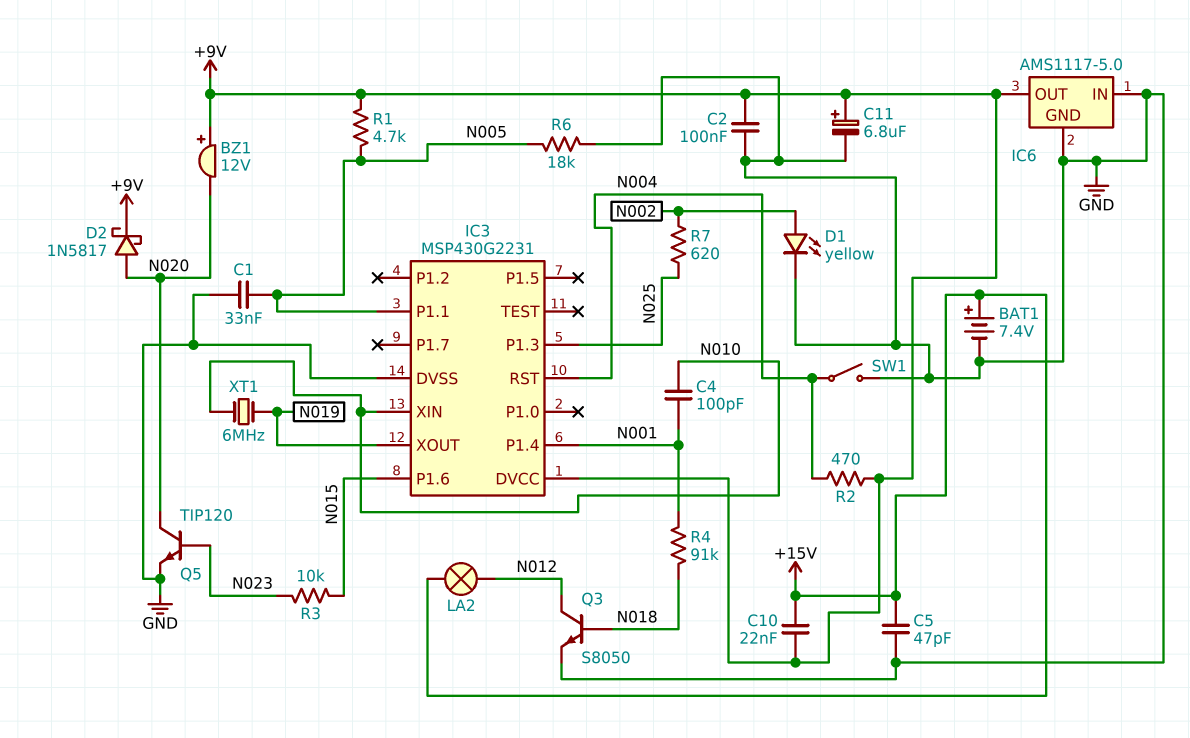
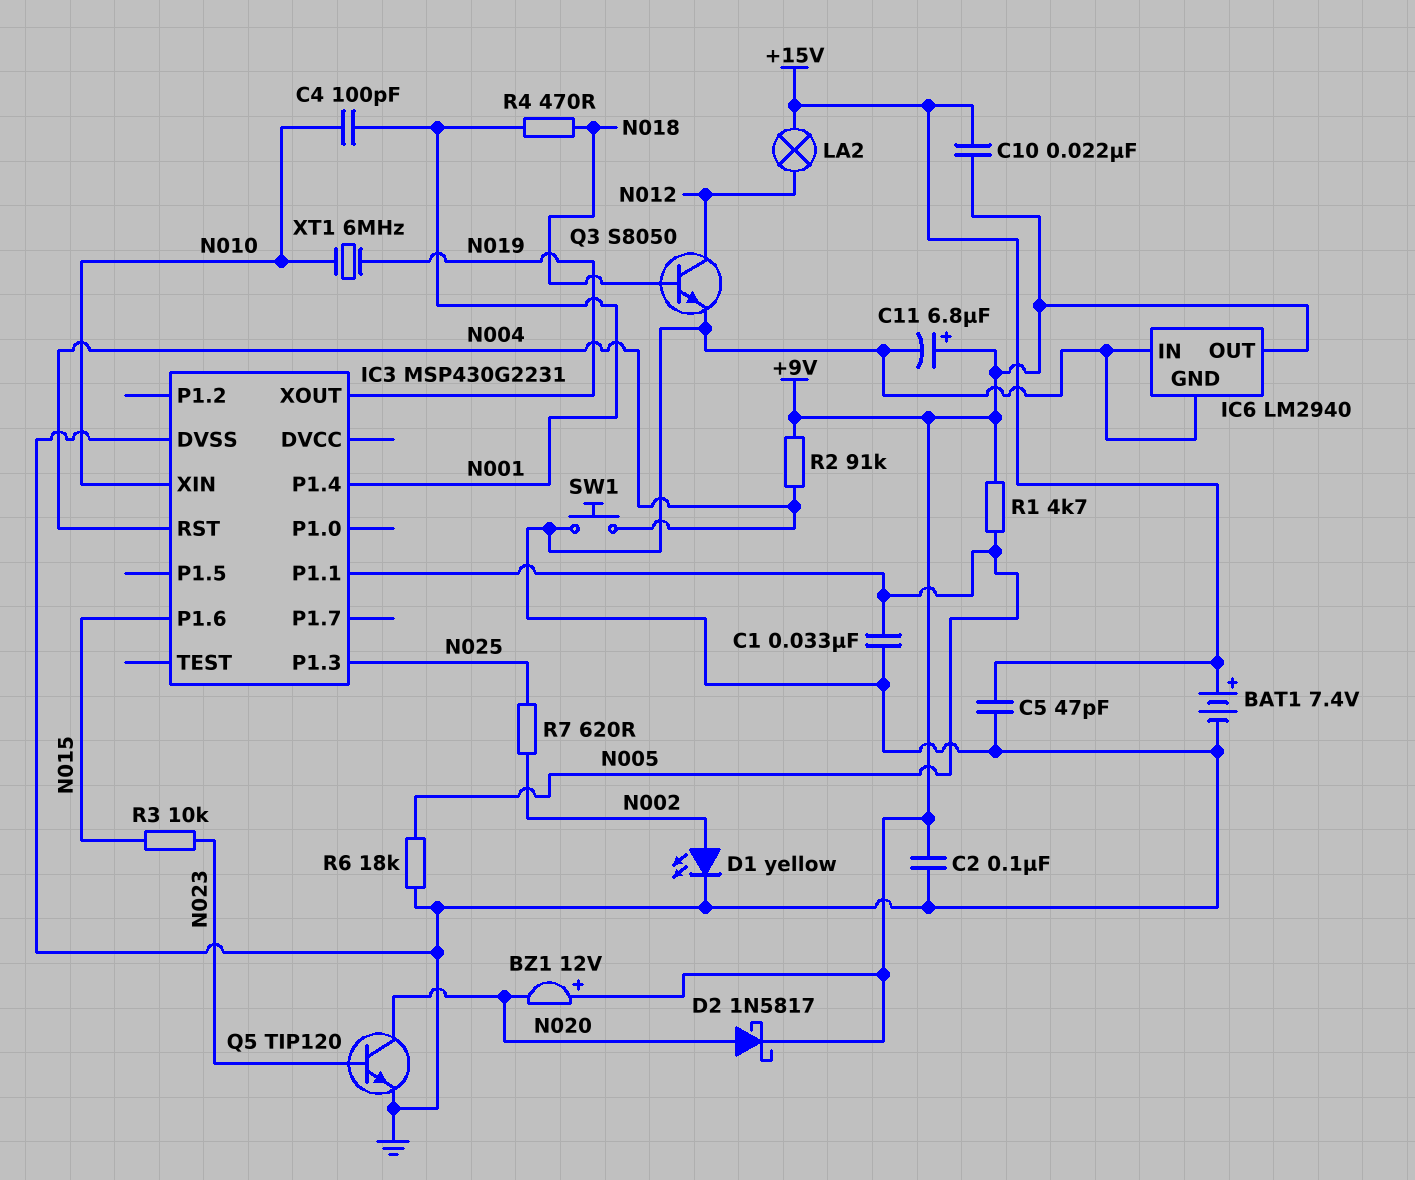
IC3 pin DVCC: +9V -> none
IC6: AMS1117-5.0 -> LM2940
R2: 470 (+9V, N004) -> 91k (+9V, N004)
R4: 91k (N001, N018) -> 470 (N001, N018)
SW1: switch (GND, N004) -> button (GND, N004)

